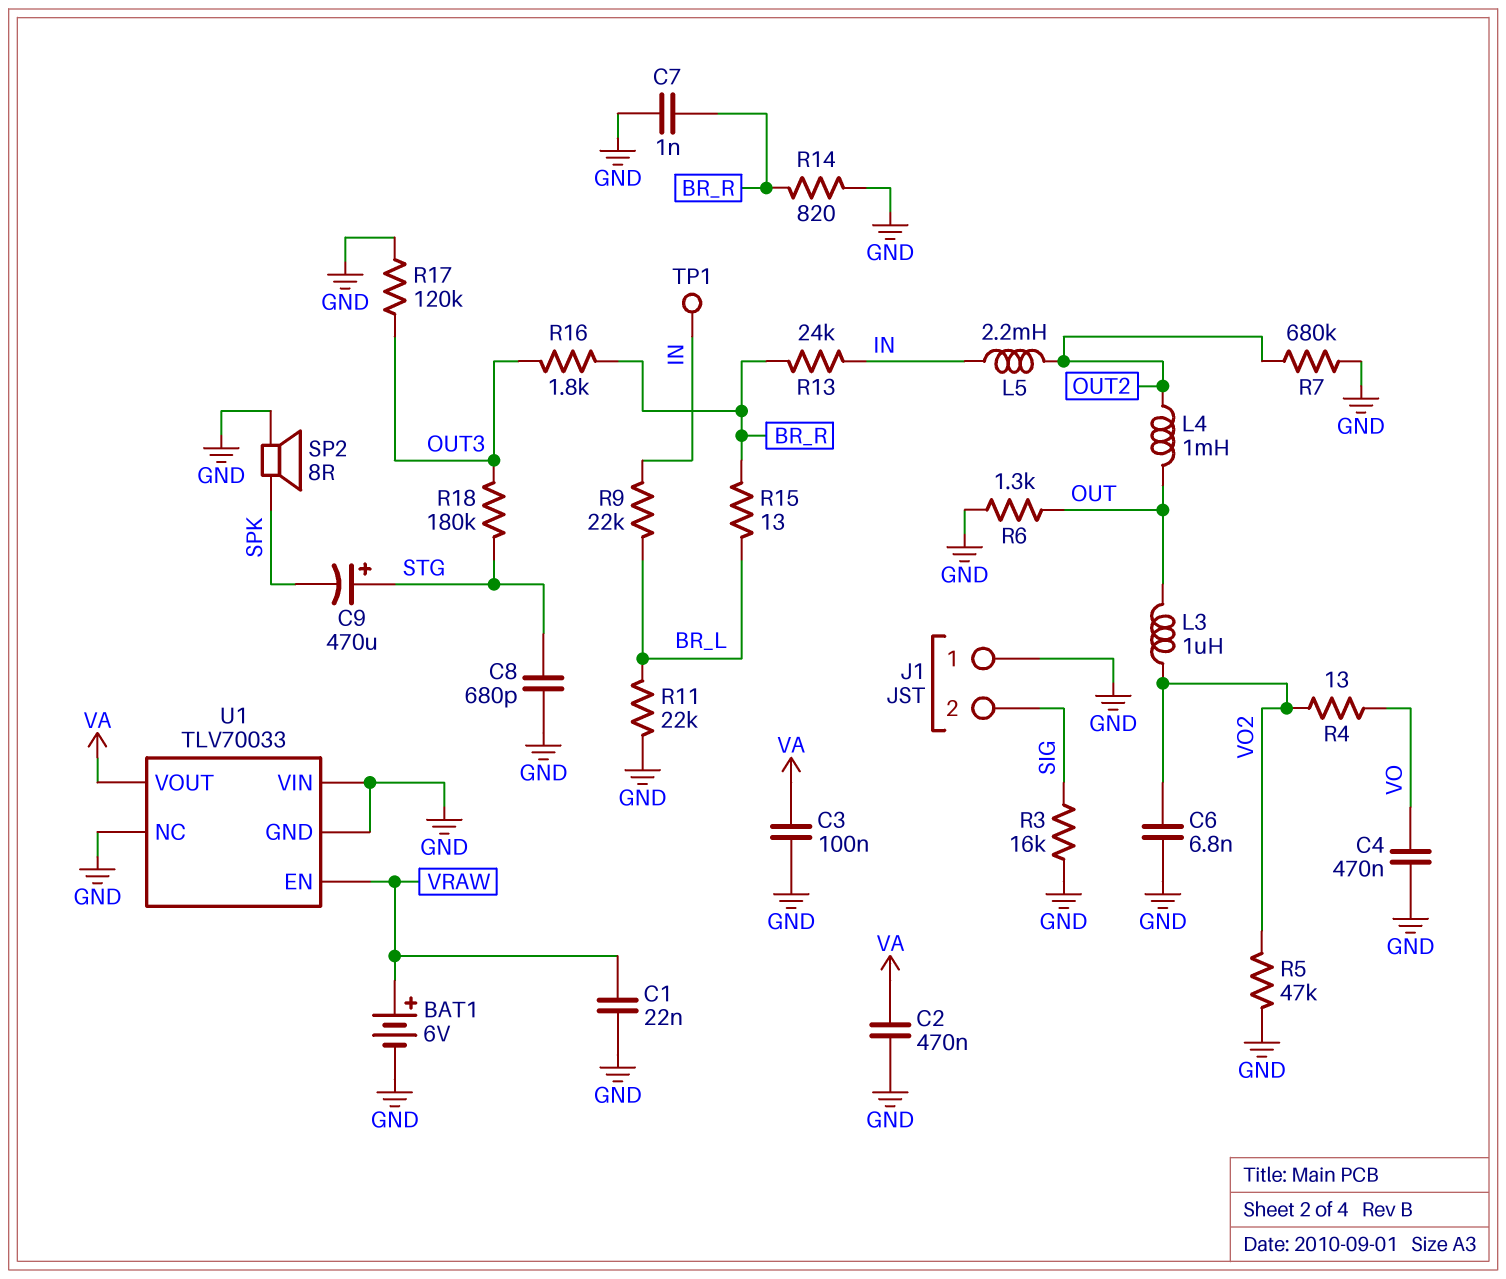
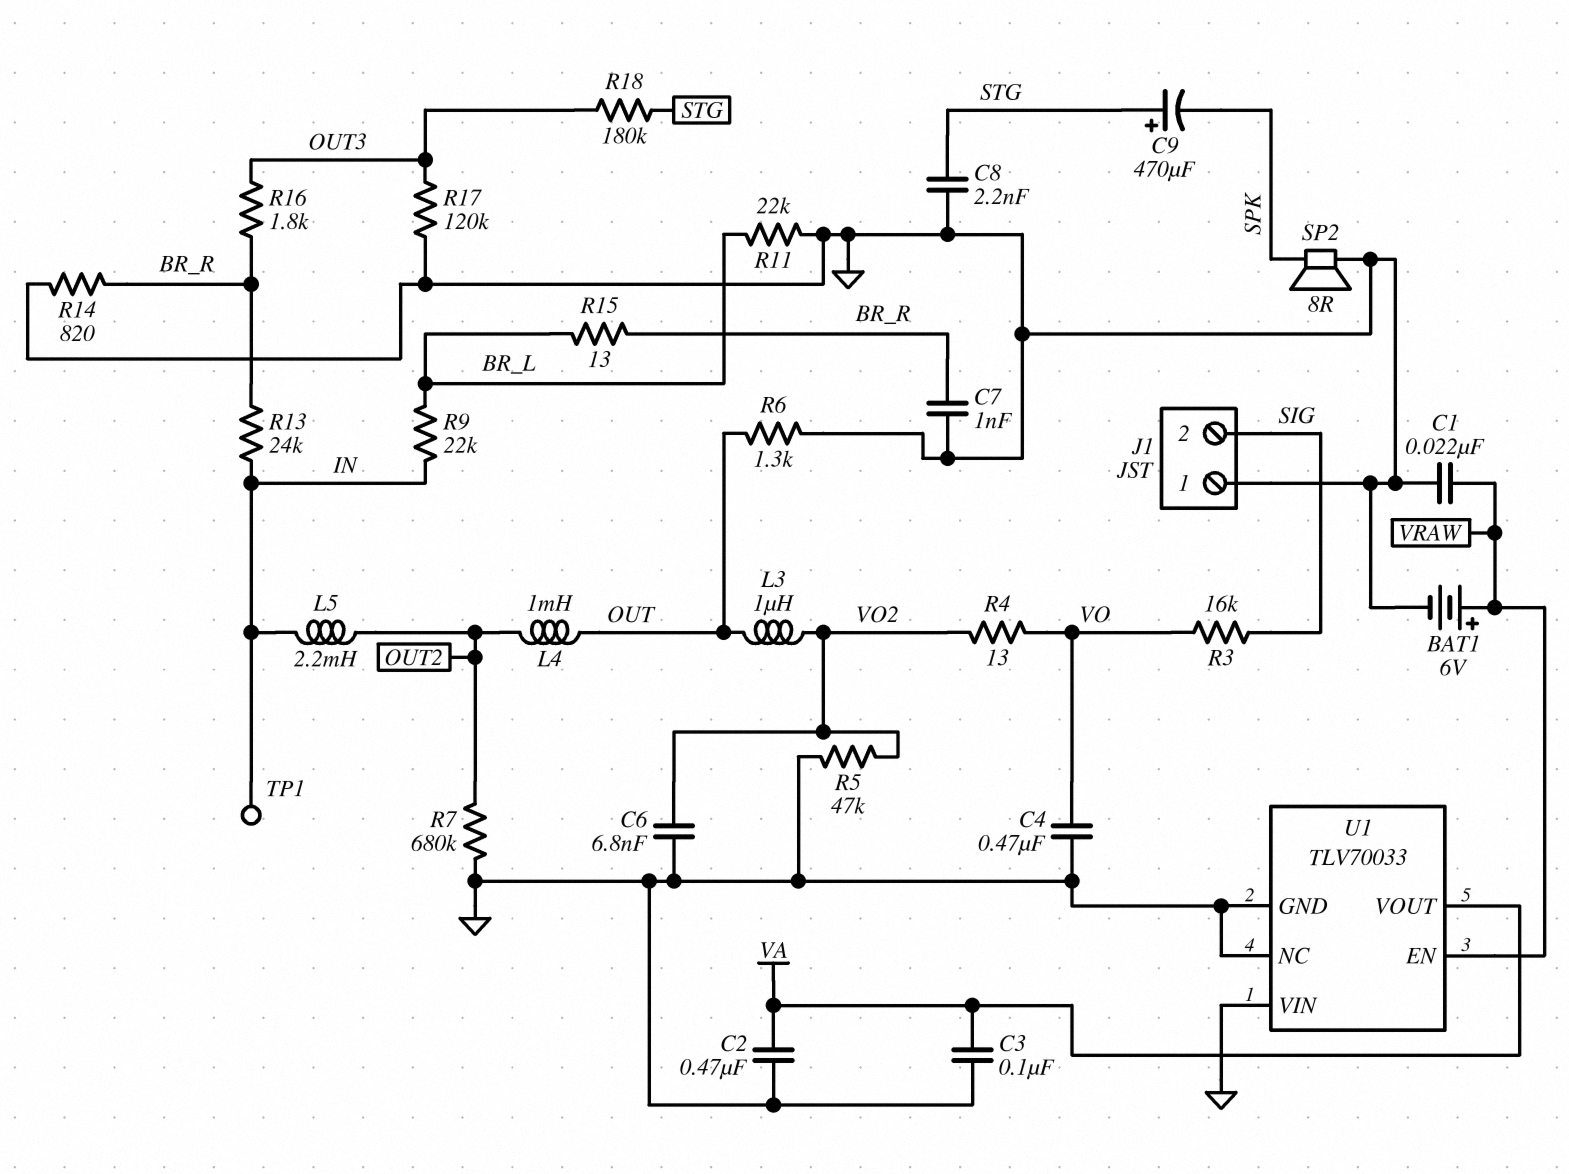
C8: 680pF (GND, STG) -> 2.2nF (GND, STG)
R3: 16k (GND, SIG) -> 16k (SIG, VO)

